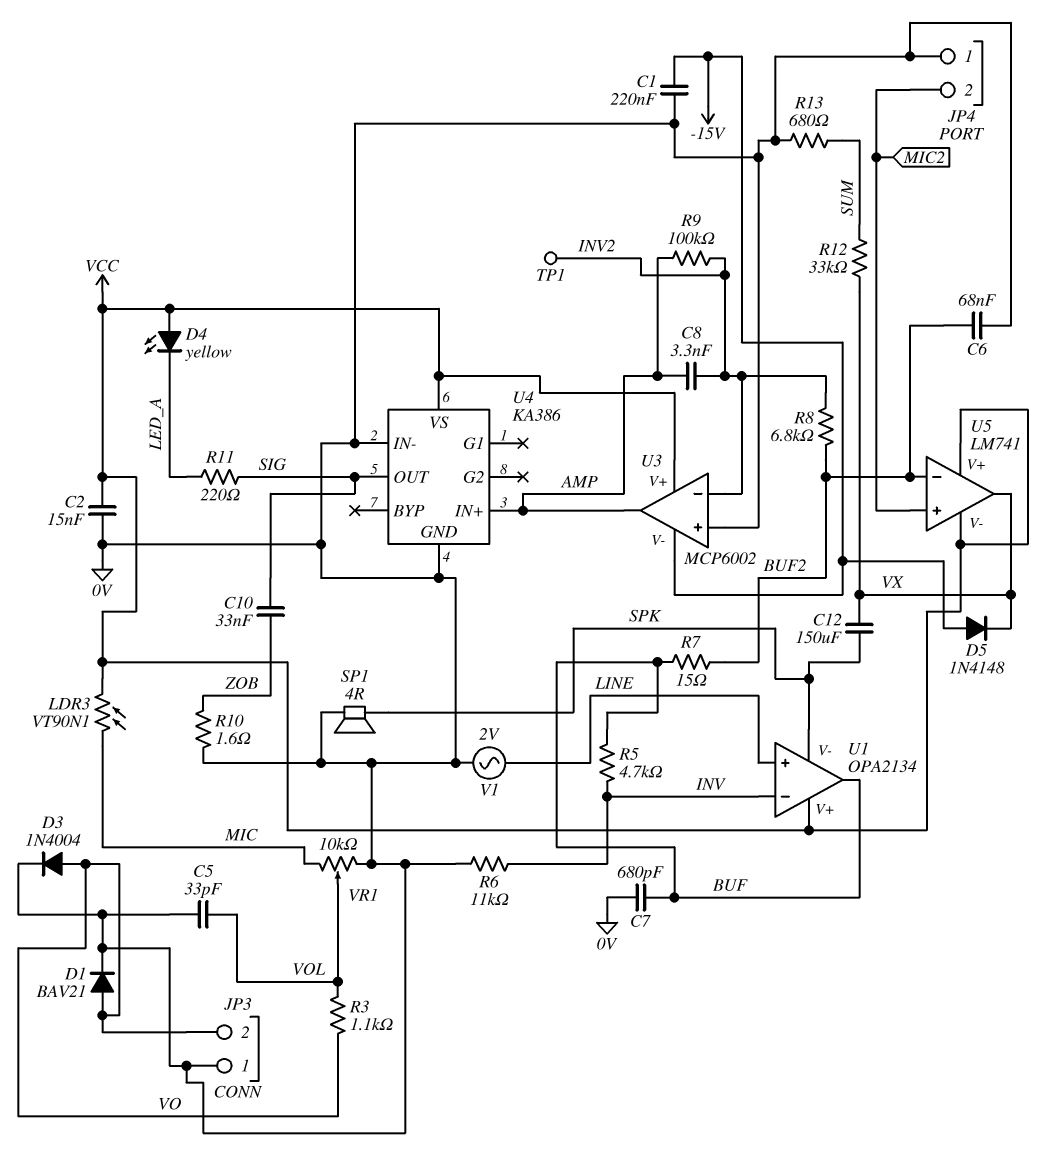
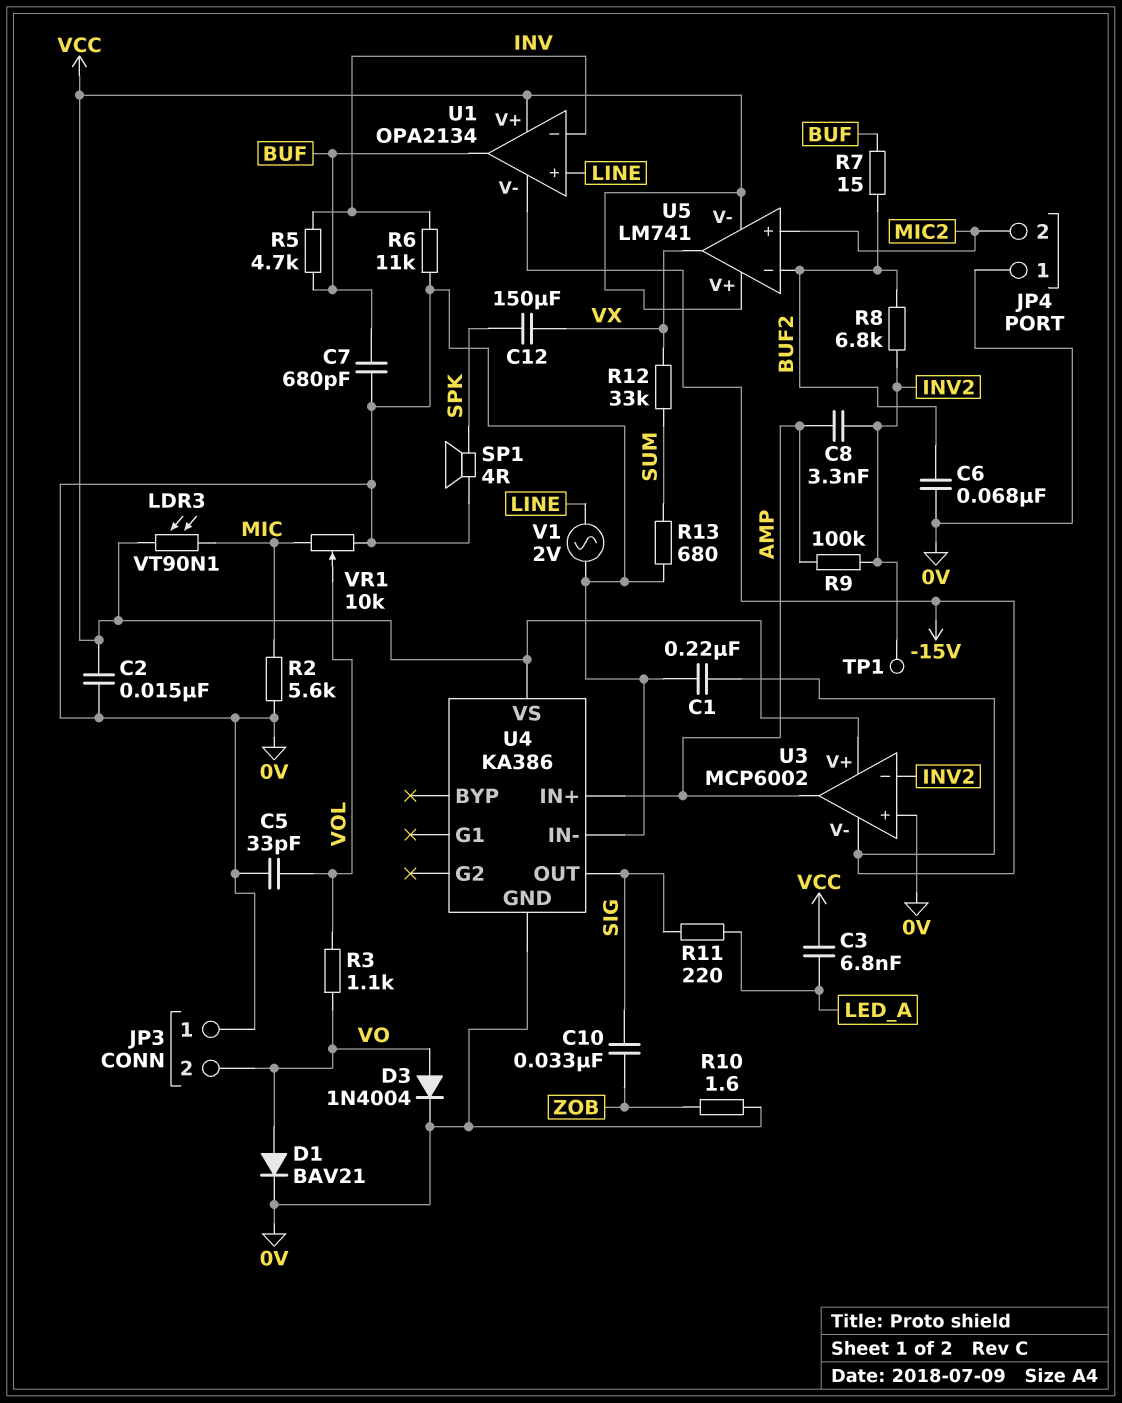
C3: none -> 6.8nF (LED_A, VCC)
D4: LED yellow (A VCC, K LED_A) -> none
D5: diode 1N4148 (A -15V, K VX) -> none
R2: none -> 5.6k (0V, MIC)
U1 pin V-: SPK -> -15V

